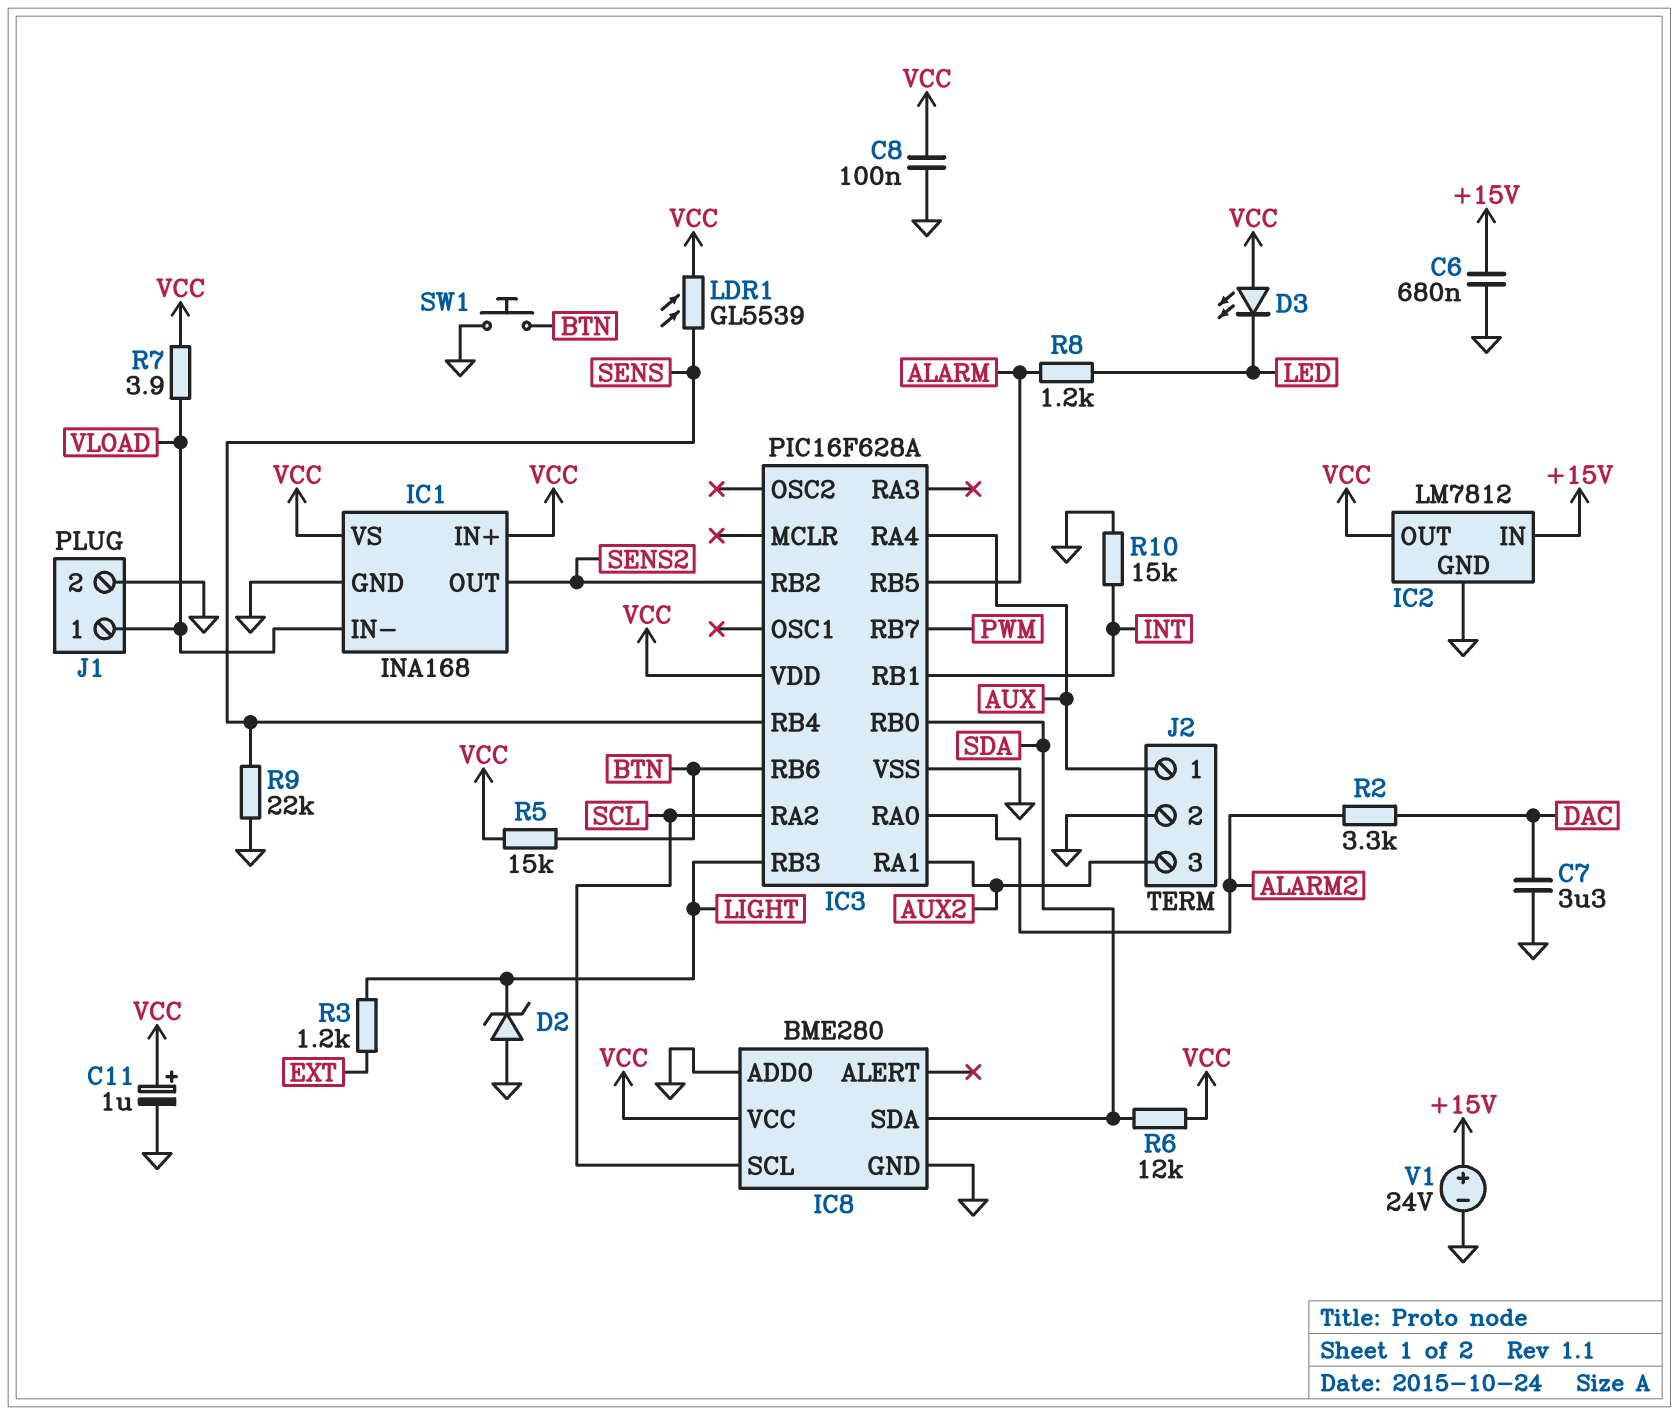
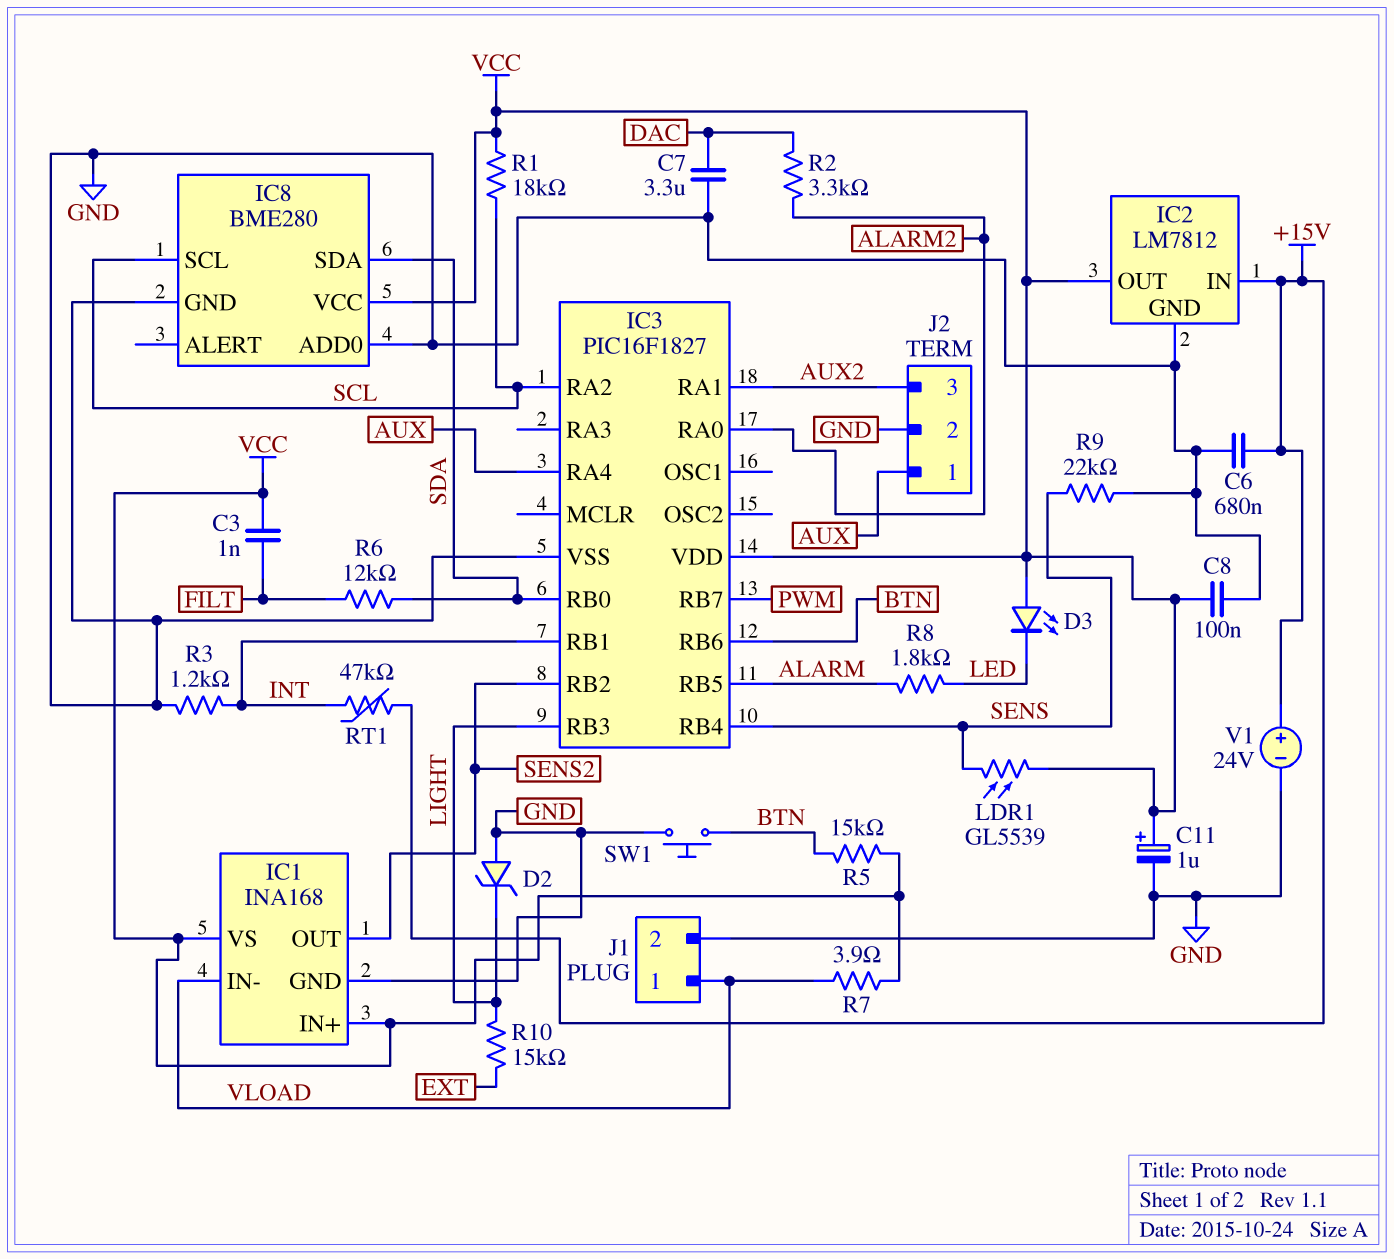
C3: none -> 1nF (FILT, VCC)
IC3: PIC16F628A -> PIC16F1827
R1: none -> 18k (SCL, VCC)
R3: 1.2k (EXT, LIGHT) -> 1.2k (GND, INT)
R6: 12k (SDA, VCC) -> 12k (FILT, SDA)
R8: 1.2k (ALARM, LED) -> 1.8k (ALARM, LED)
R10: 15k (GND, INT) -> 15k (EXT, LIGHT)
RT1: none -> 47k (+15V, INT)

